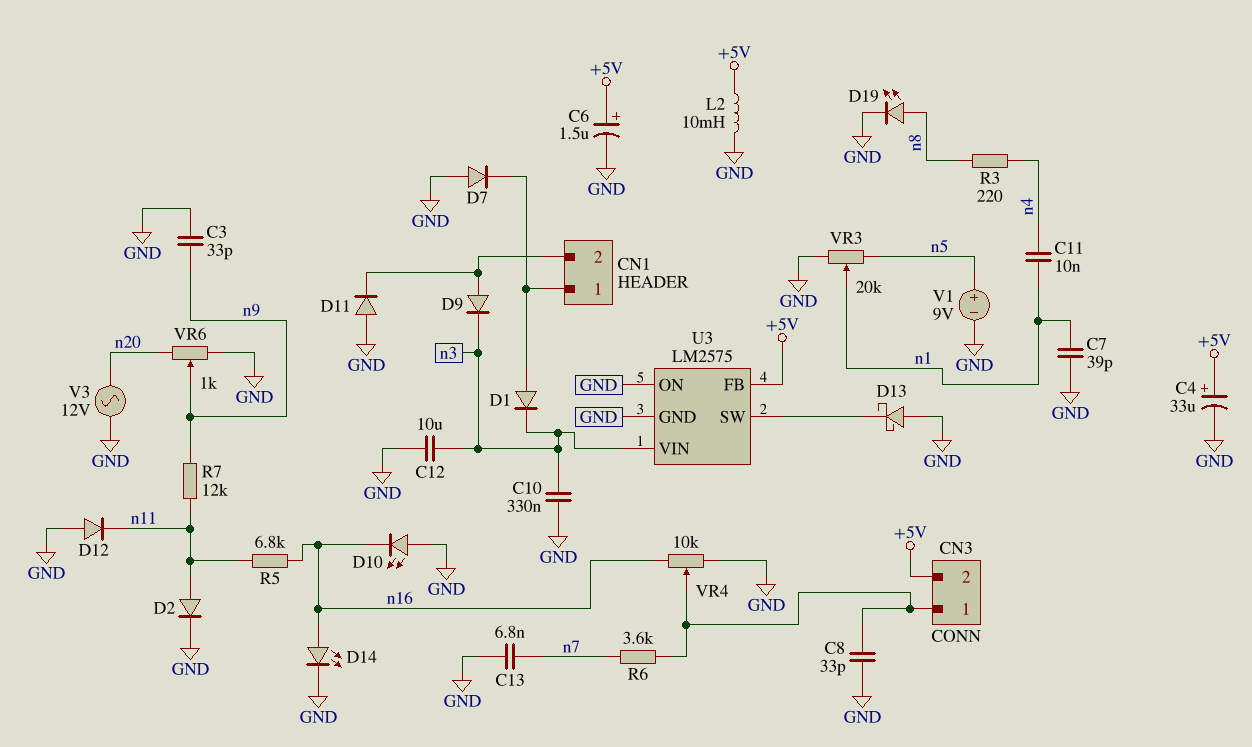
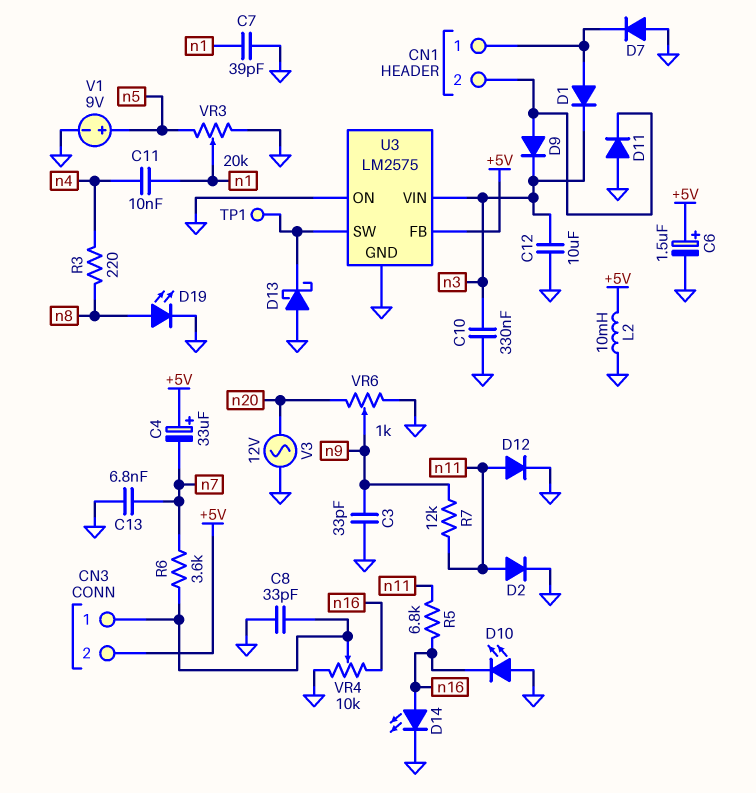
C4: 33uF (plus +5V, minus GND) -> 33uF (plus +5V, minus n7)
D12: diode (A GND, K n11) -> diode (A n11, K GND)
TP1: none -> test point (U3/SW)

